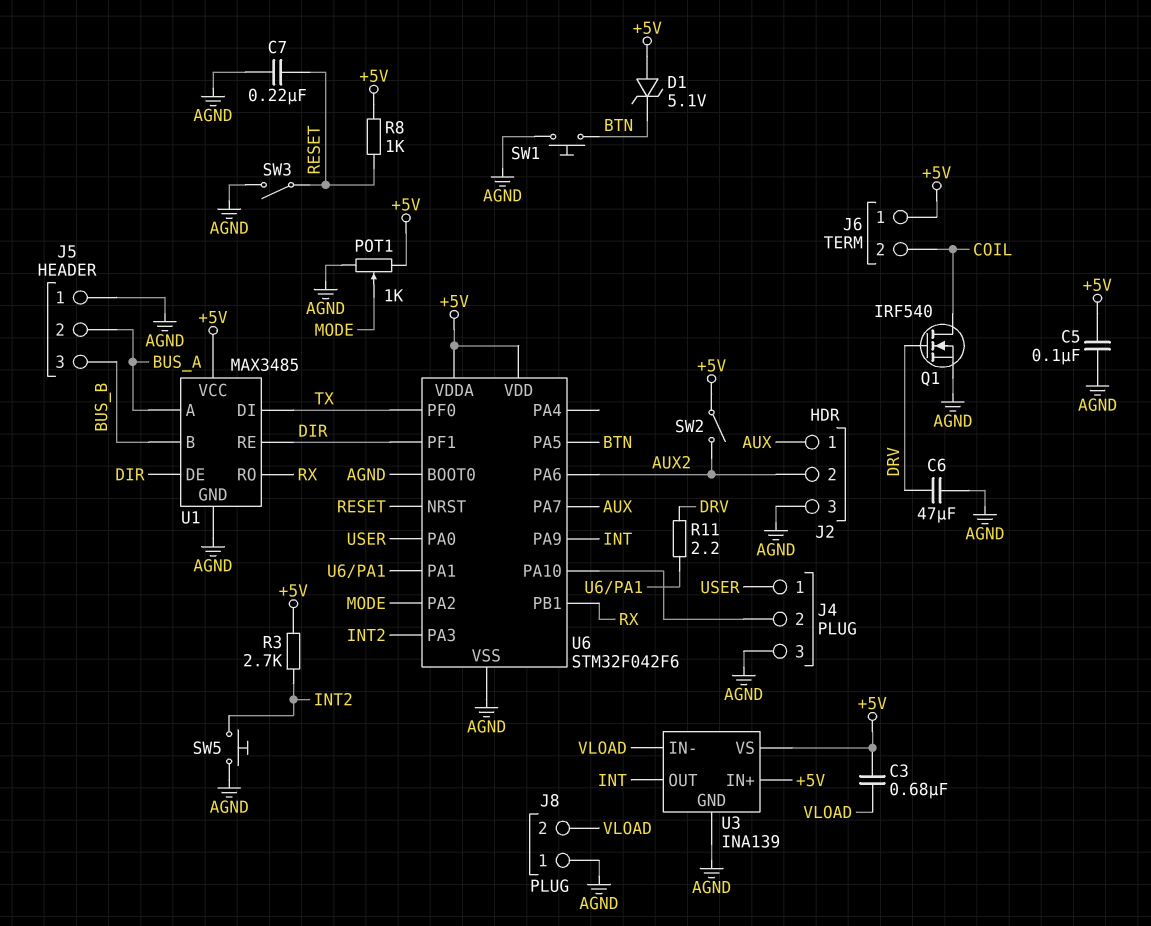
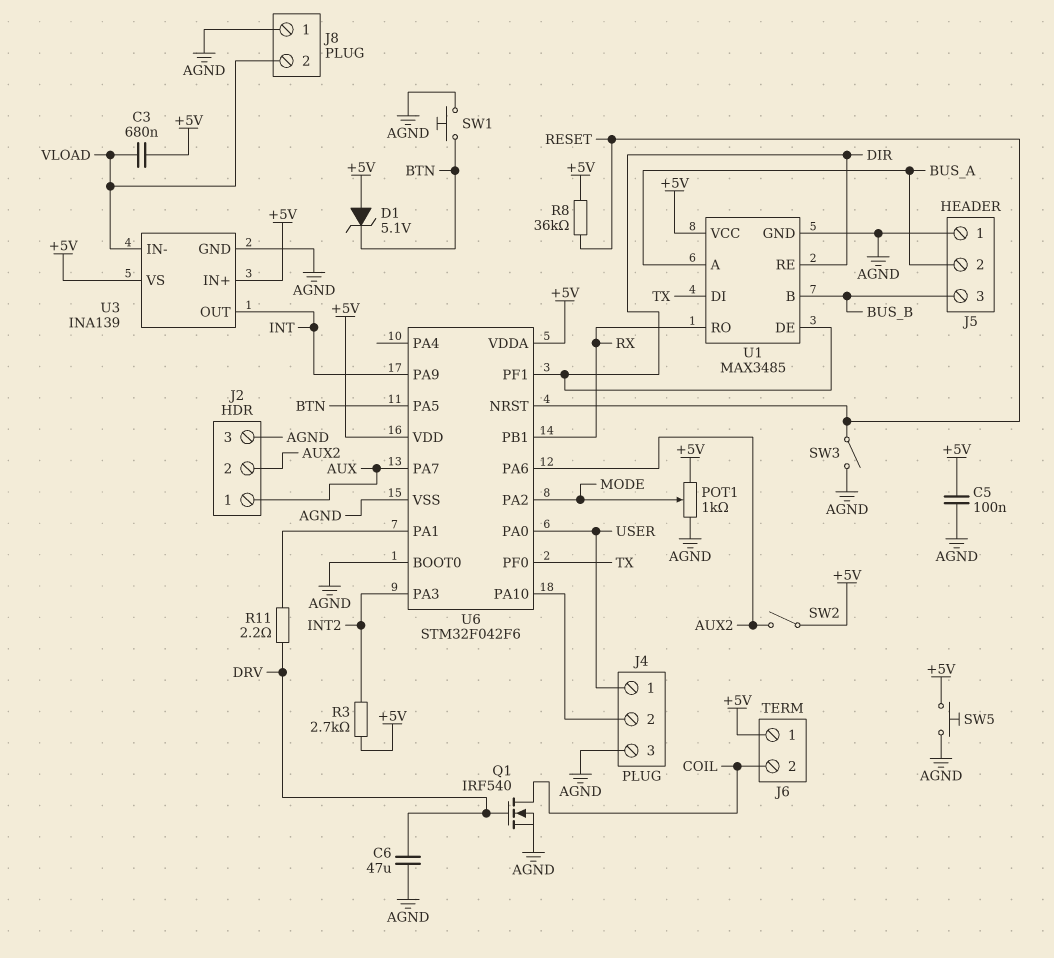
C7: 220nF (AGND, RESET) -> none
R8: 1k (+5V, RESET) -> 36k (+5V, RESET)
SW5: button (AGND, INT2) -> button (+5V, AGND)

